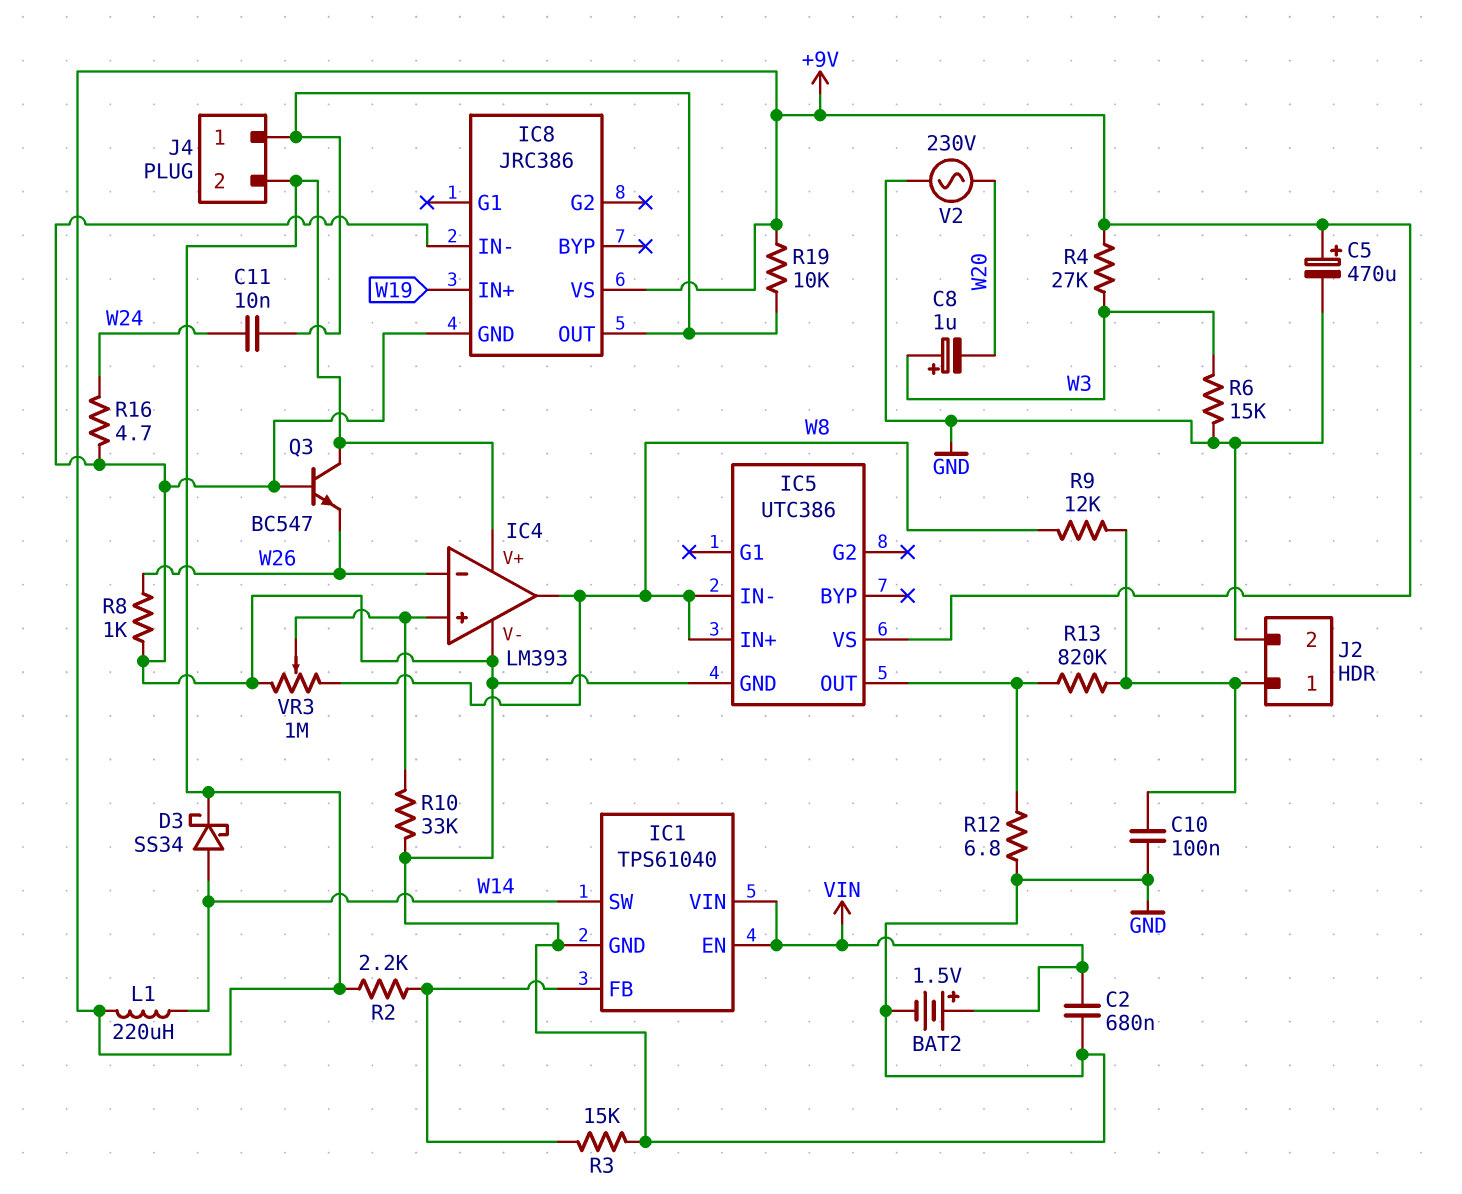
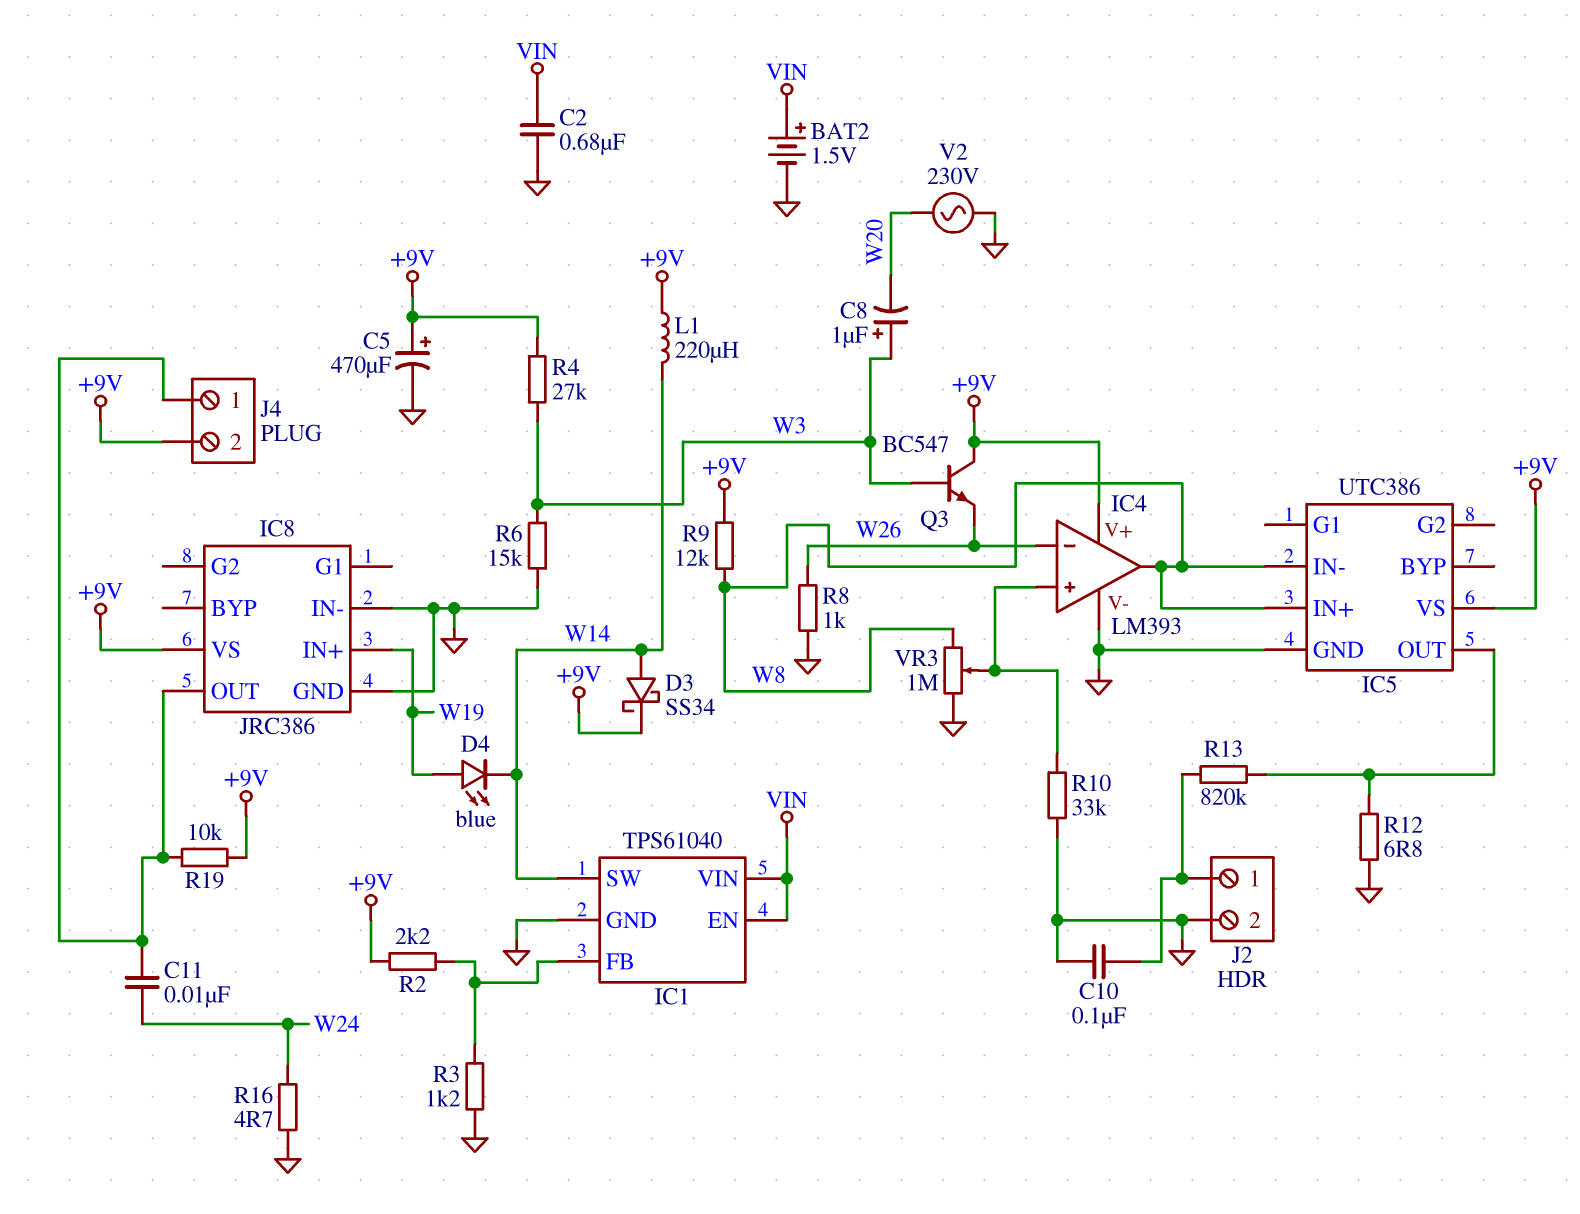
D4: none -> LED blue (A W19, K W14)
Q3: NPN BC547 (B GND, C +9V, E W26) -> NPN BC547 (B W3, C +9V, E W26)
R3: 15k (GND, IC1/FB) -> 1.2k (GND, IC1/FB)
R9: 12k (J2/1, W8) -> 12k (+9V, W8)

